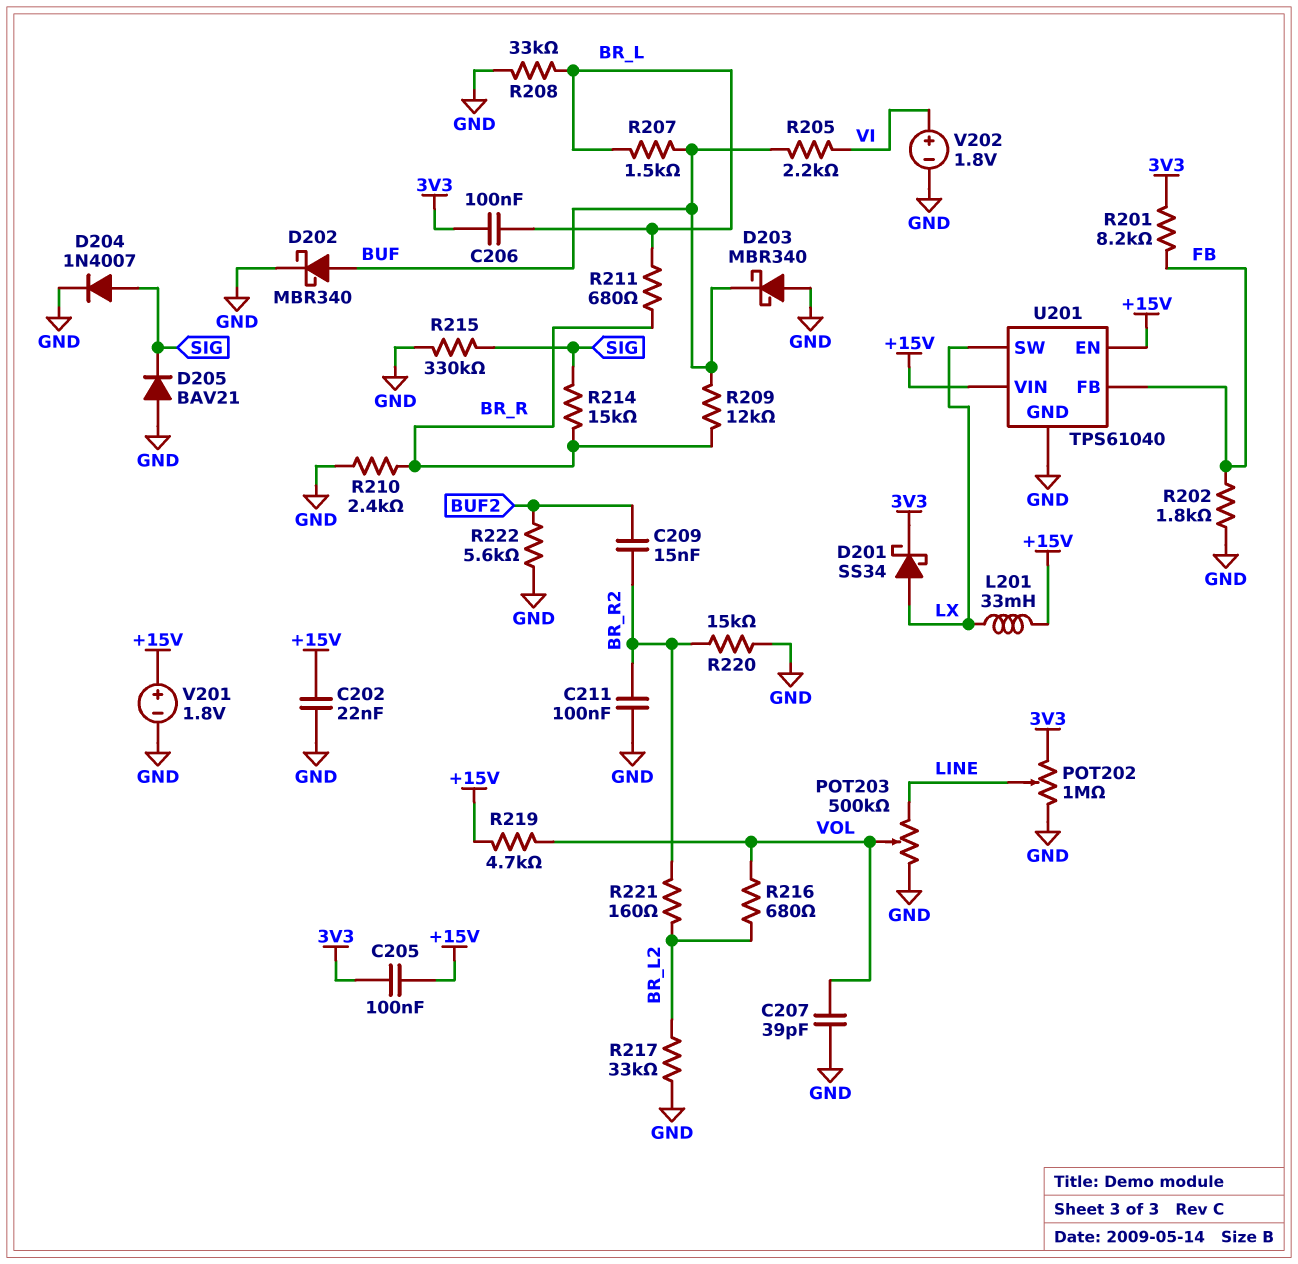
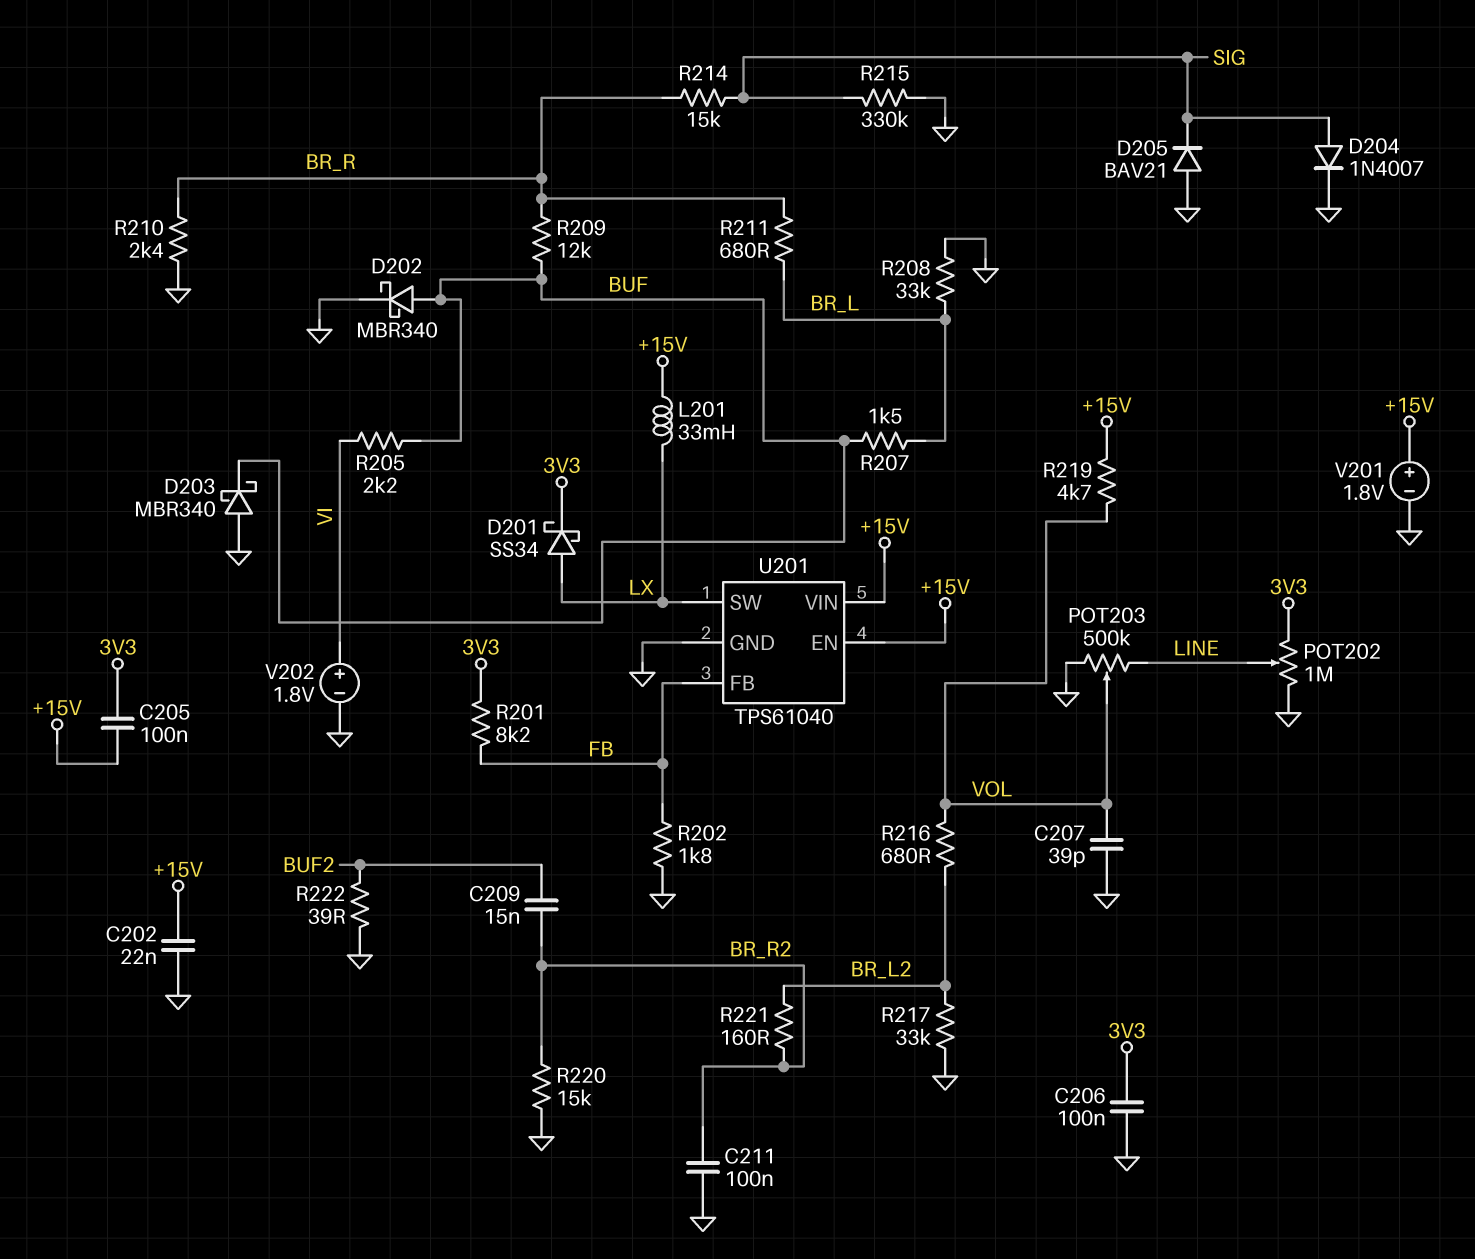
C206: 100nF (3V3, BR_L) -> 100nF (3V3, GND)
R222: 5.6k (BUF2, GND) -> 39 (BUF2, GND)

